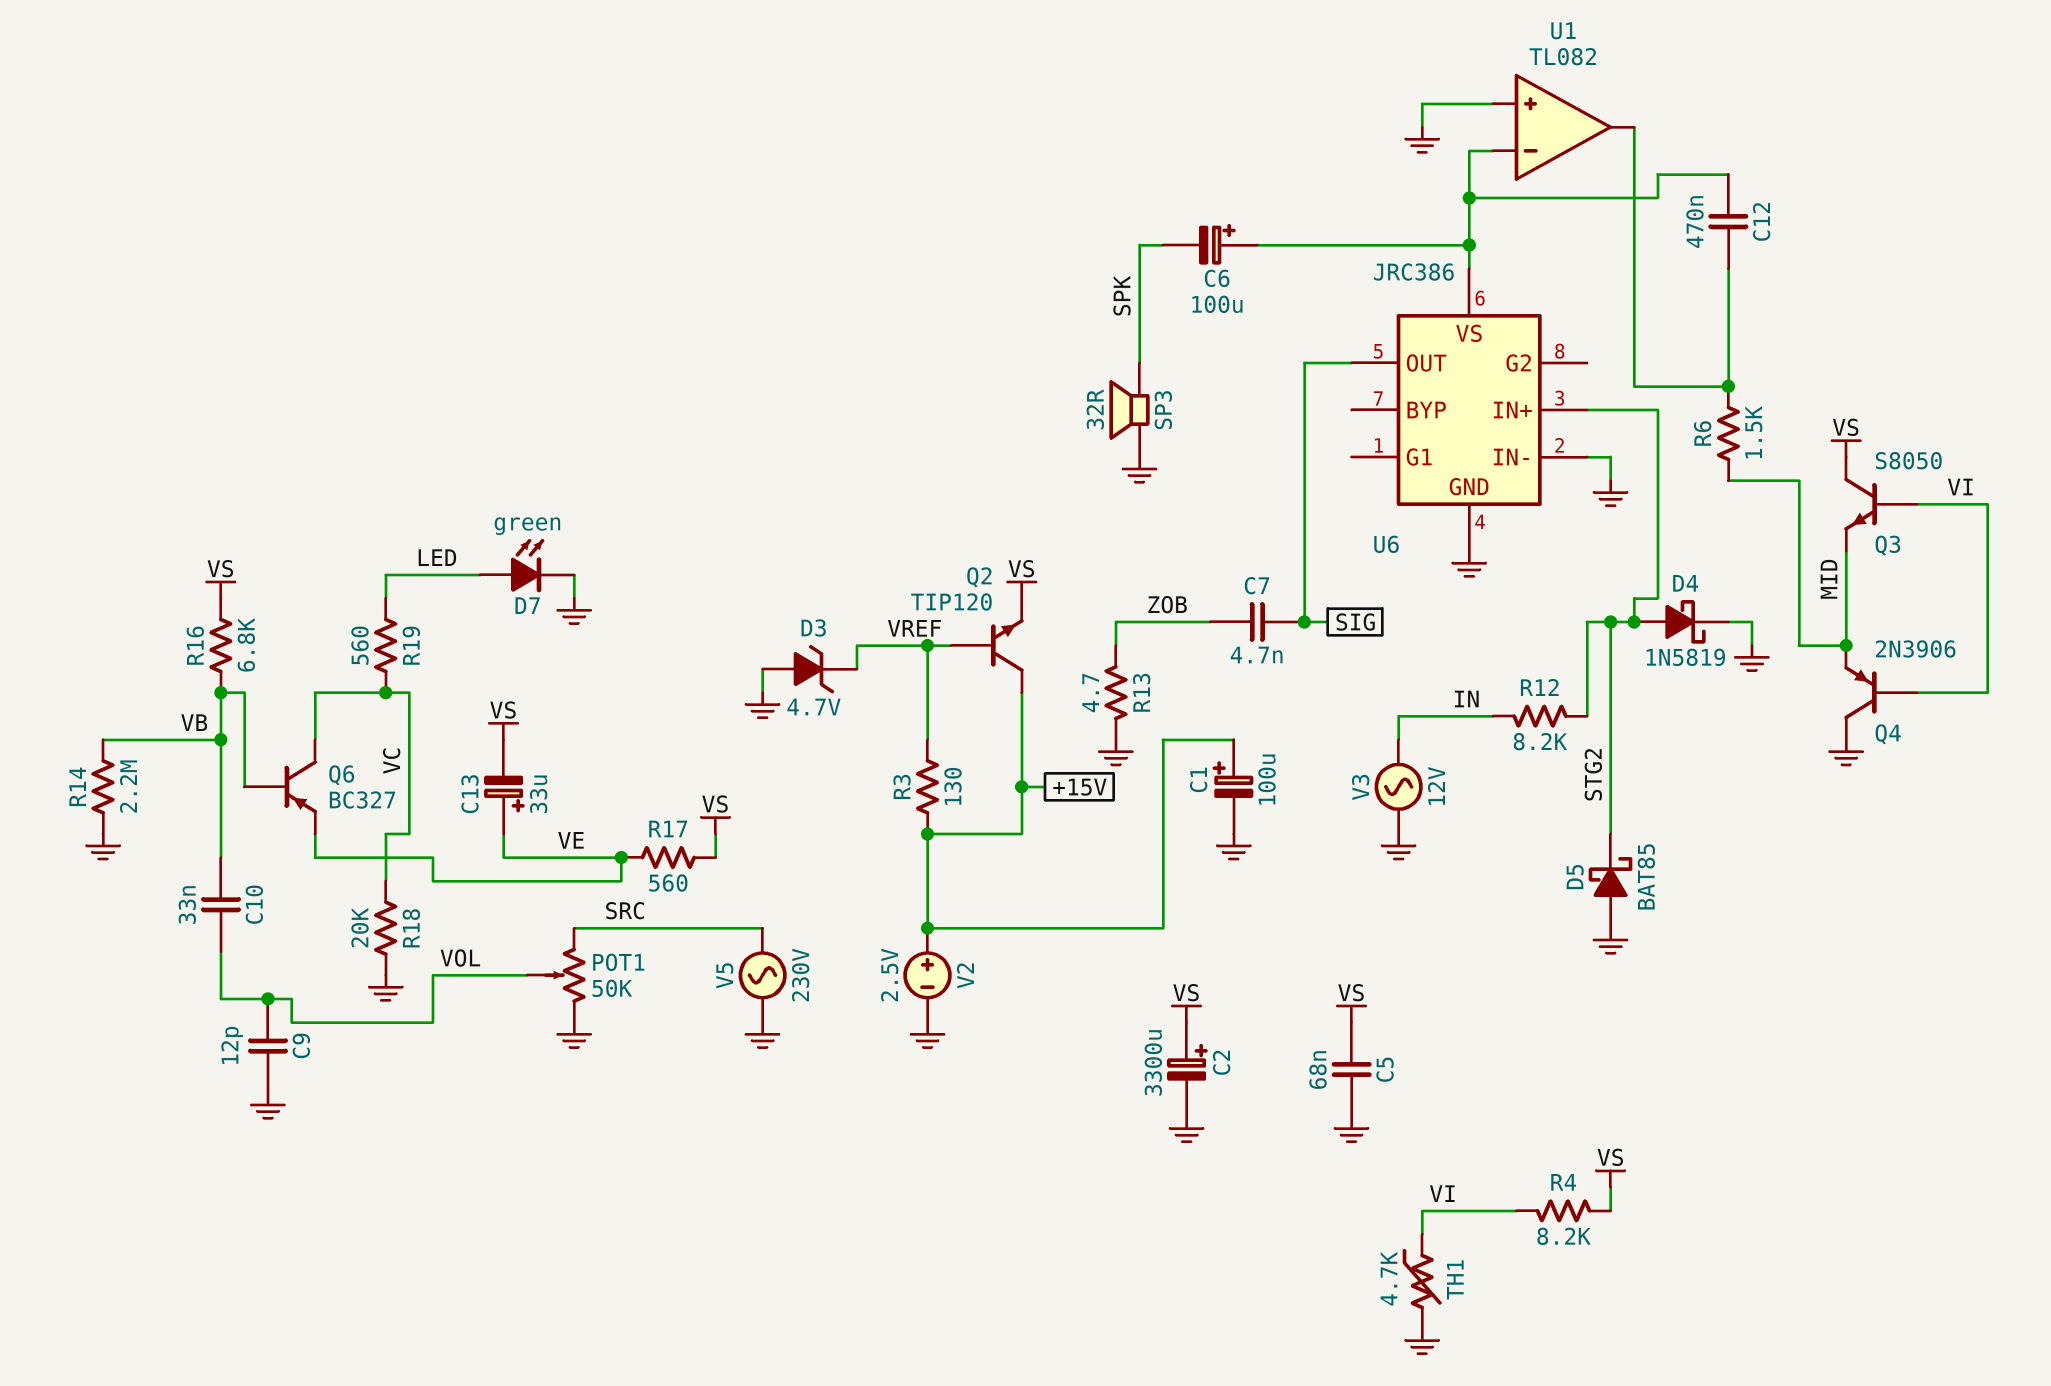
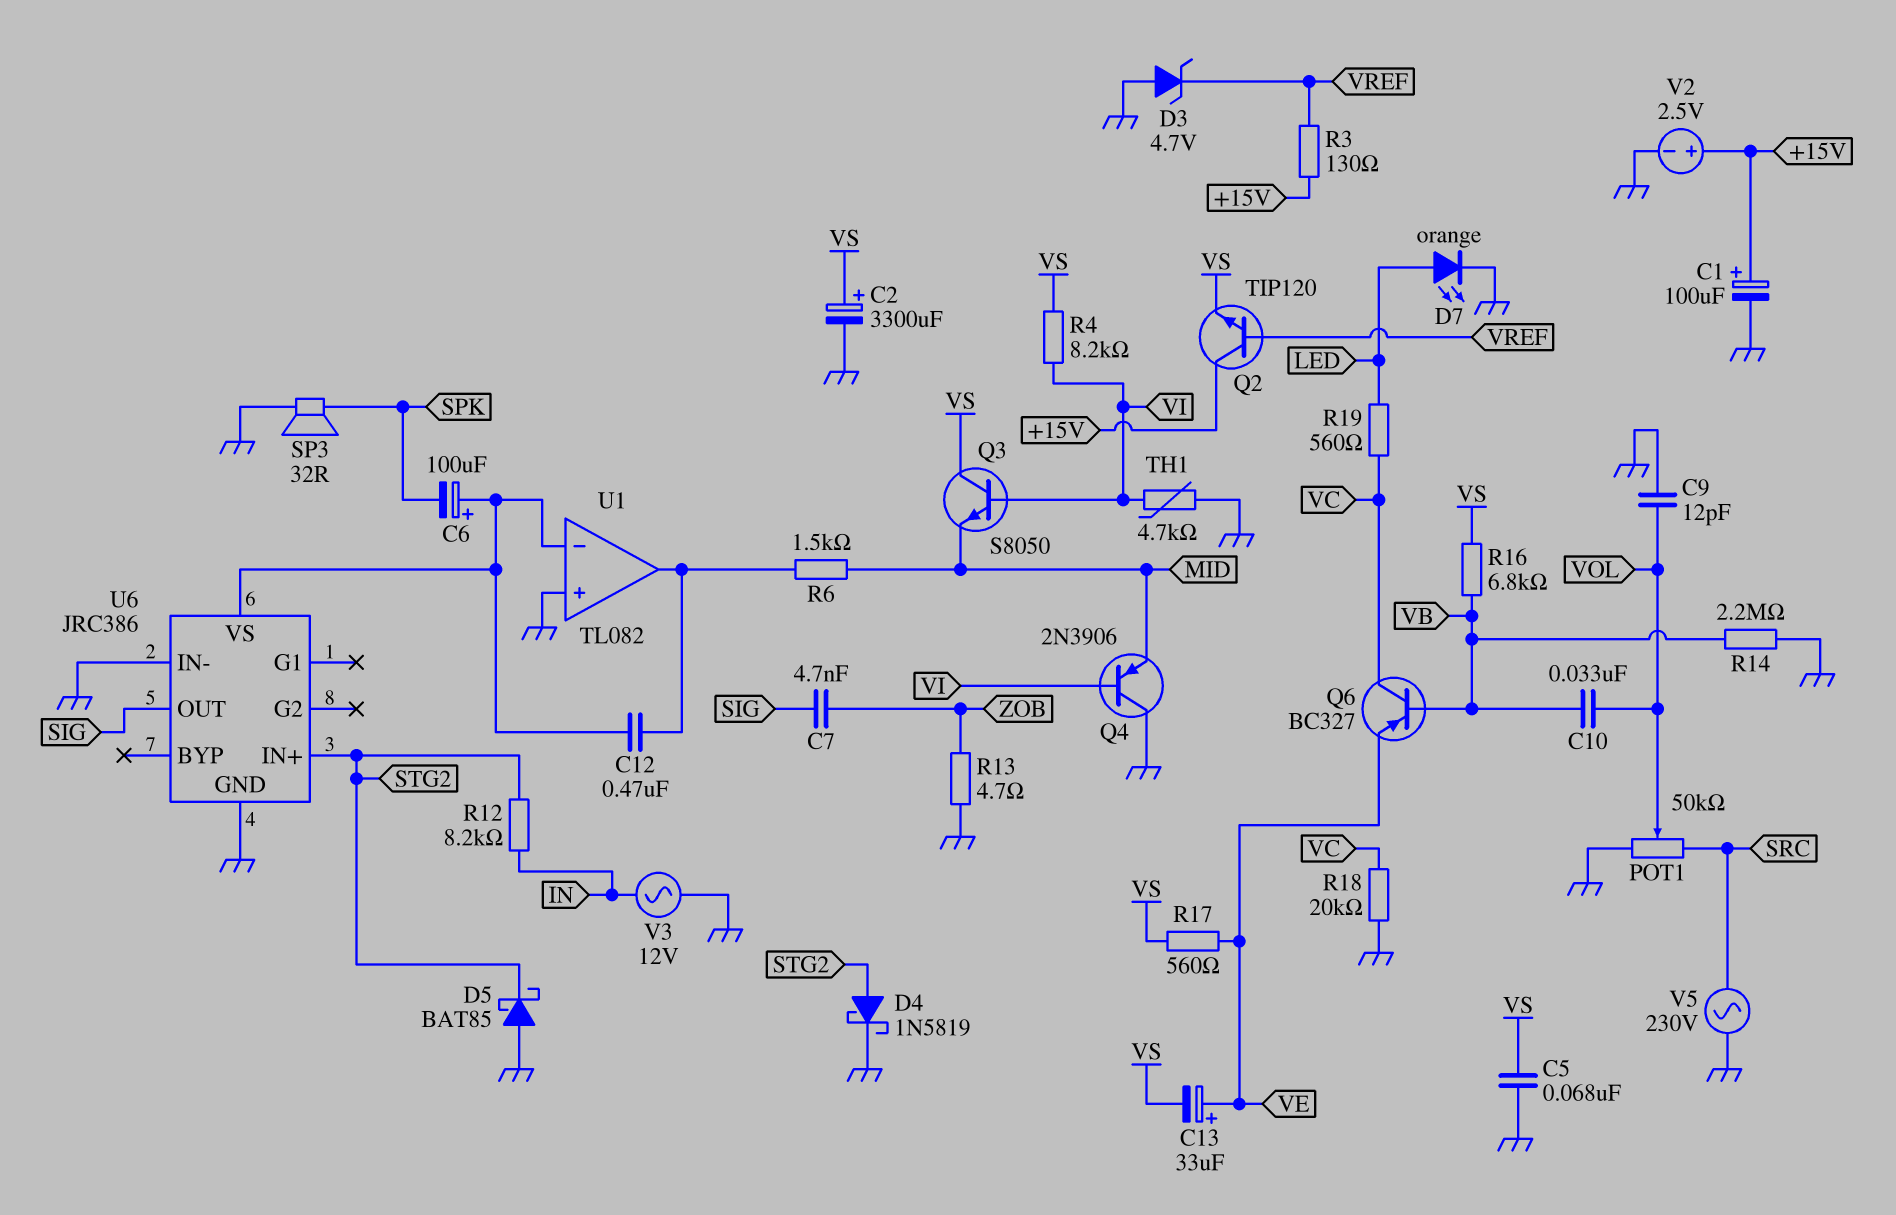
D7: LED green (A LED, K GND) -> LED orange (A LED, K GND)

